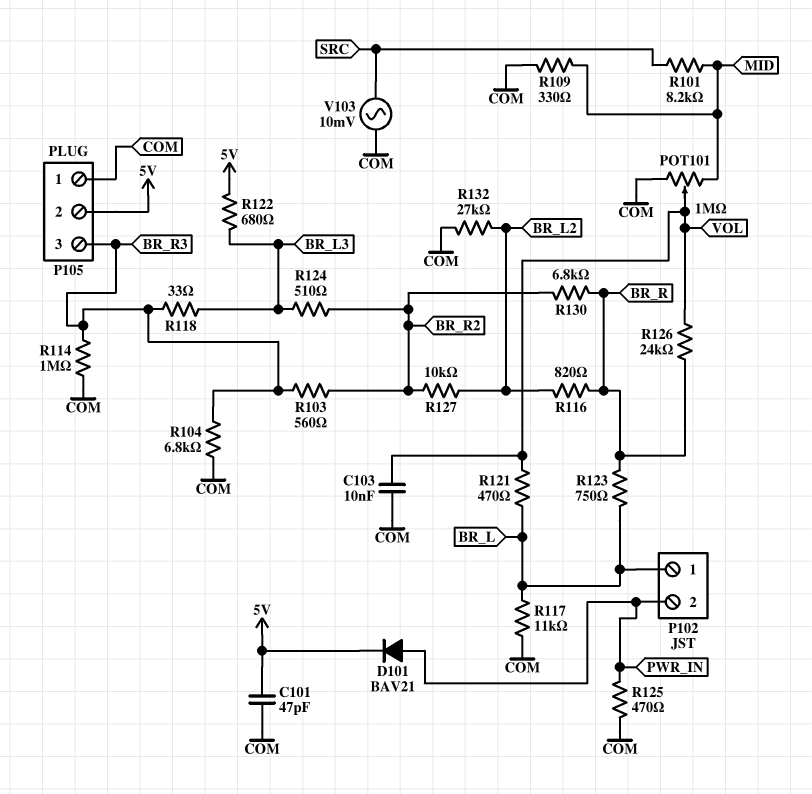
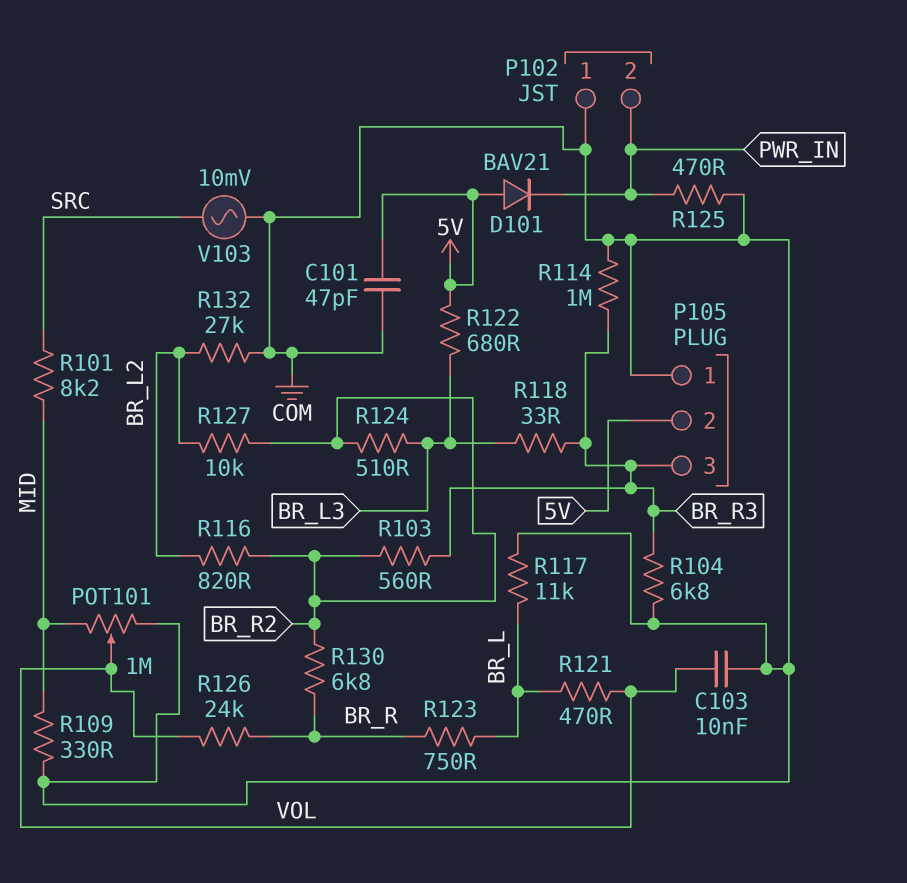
D101: diode BAV21 (A PWR_IN, K 5V) -> diode BAV21 (A 5V, K PWR_IN)
P102 pin 1: BR_L -> COM
R116: 820 (BR_L2, BR_R) -> 820 (BR_L2, BR_R2)

